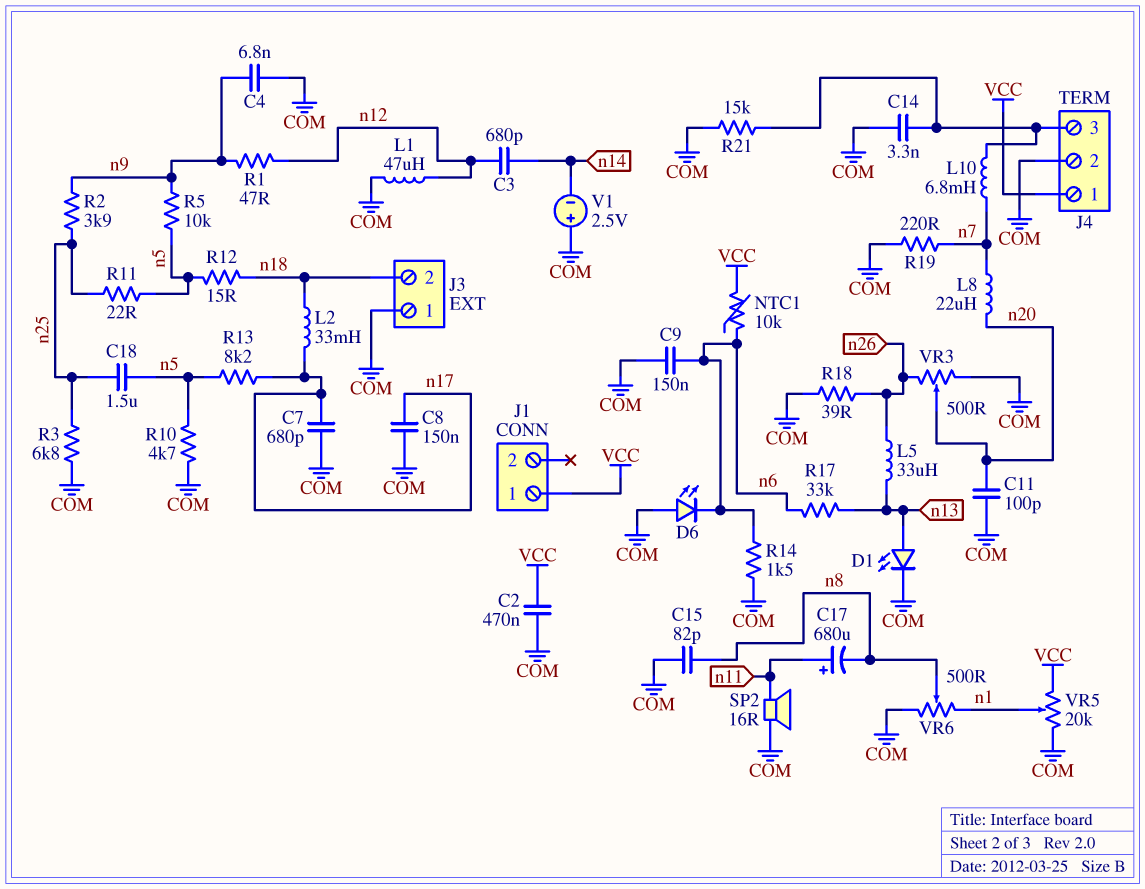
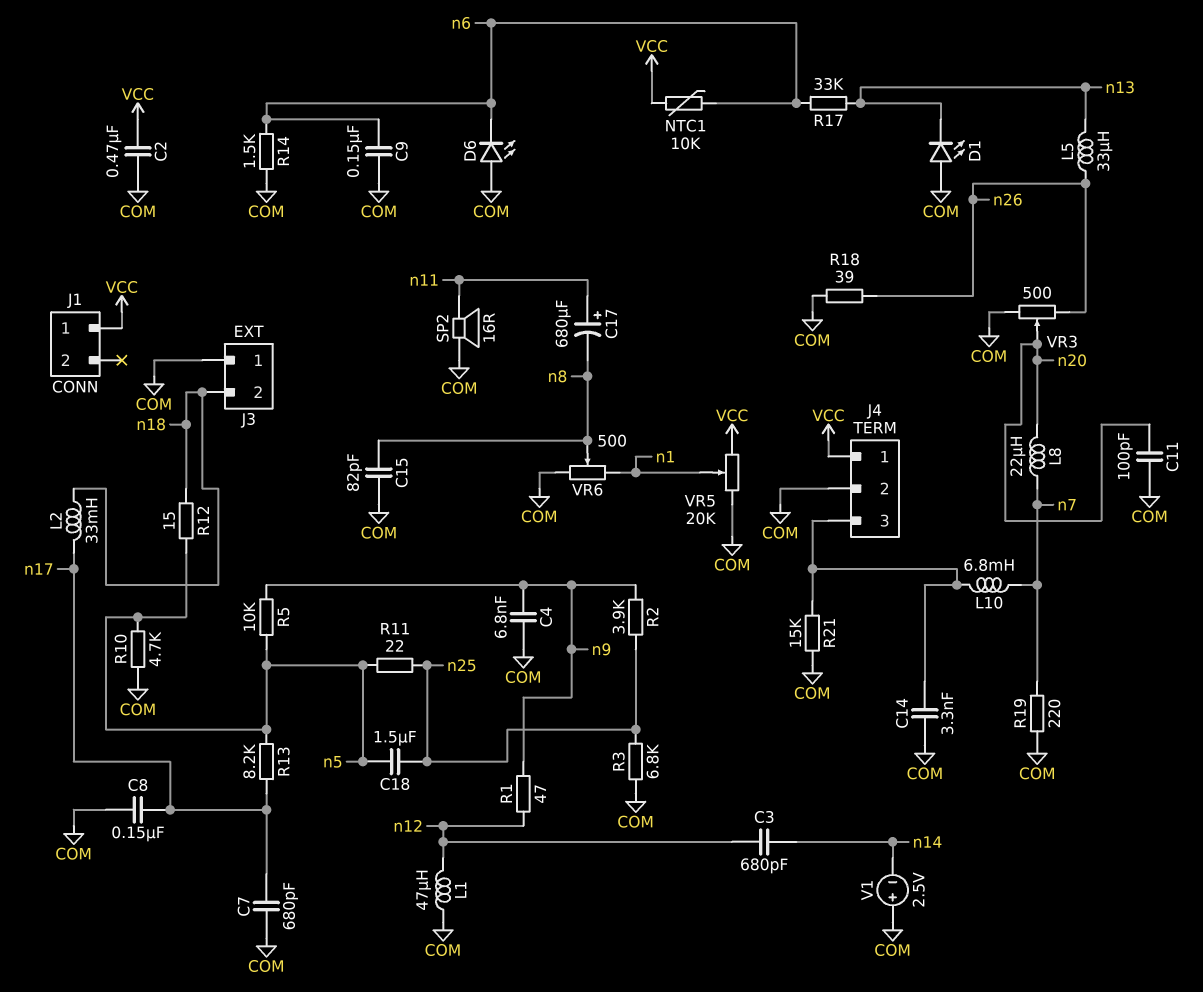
D1: LED (A n13, K COM) -> LED (A COM, K n13)

